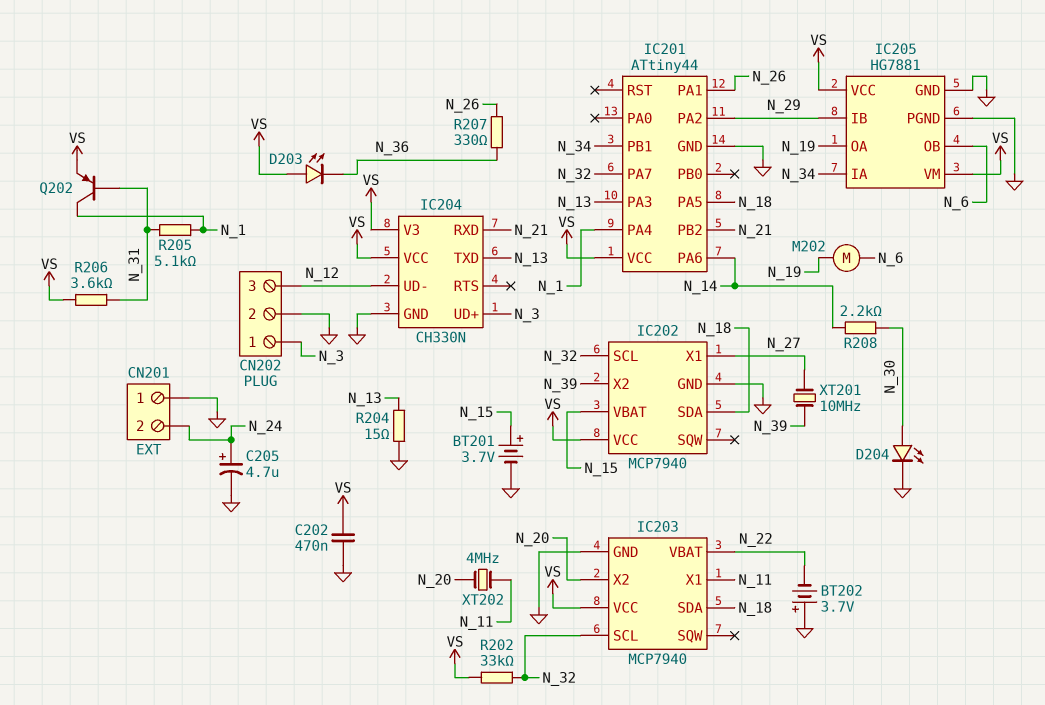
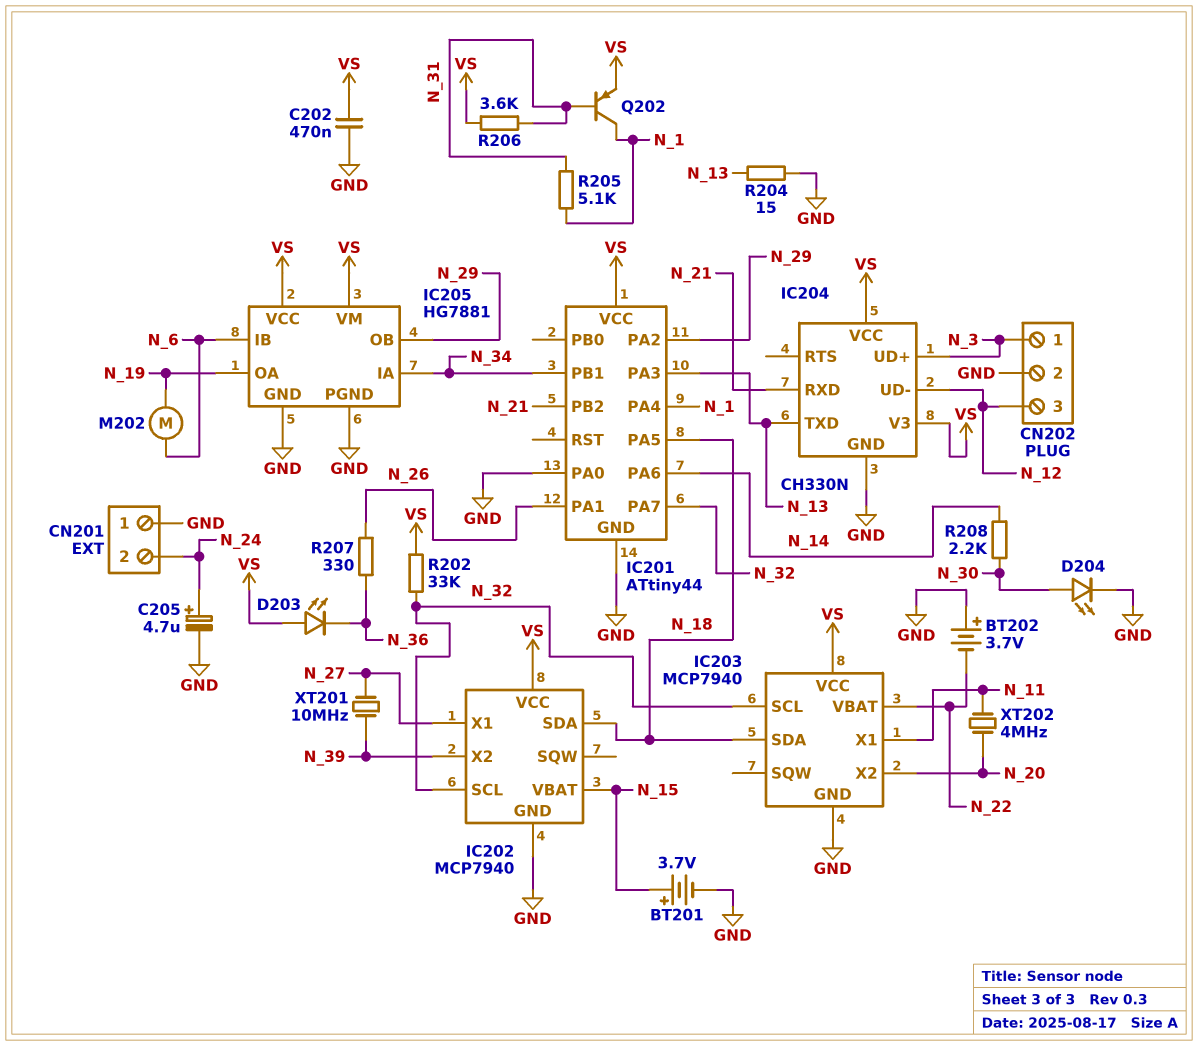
IC201 pin PA0: none -> GND
IC205 pin IB: N_29 -> N_6
IC205 pin OB: N_6 -> N_29

